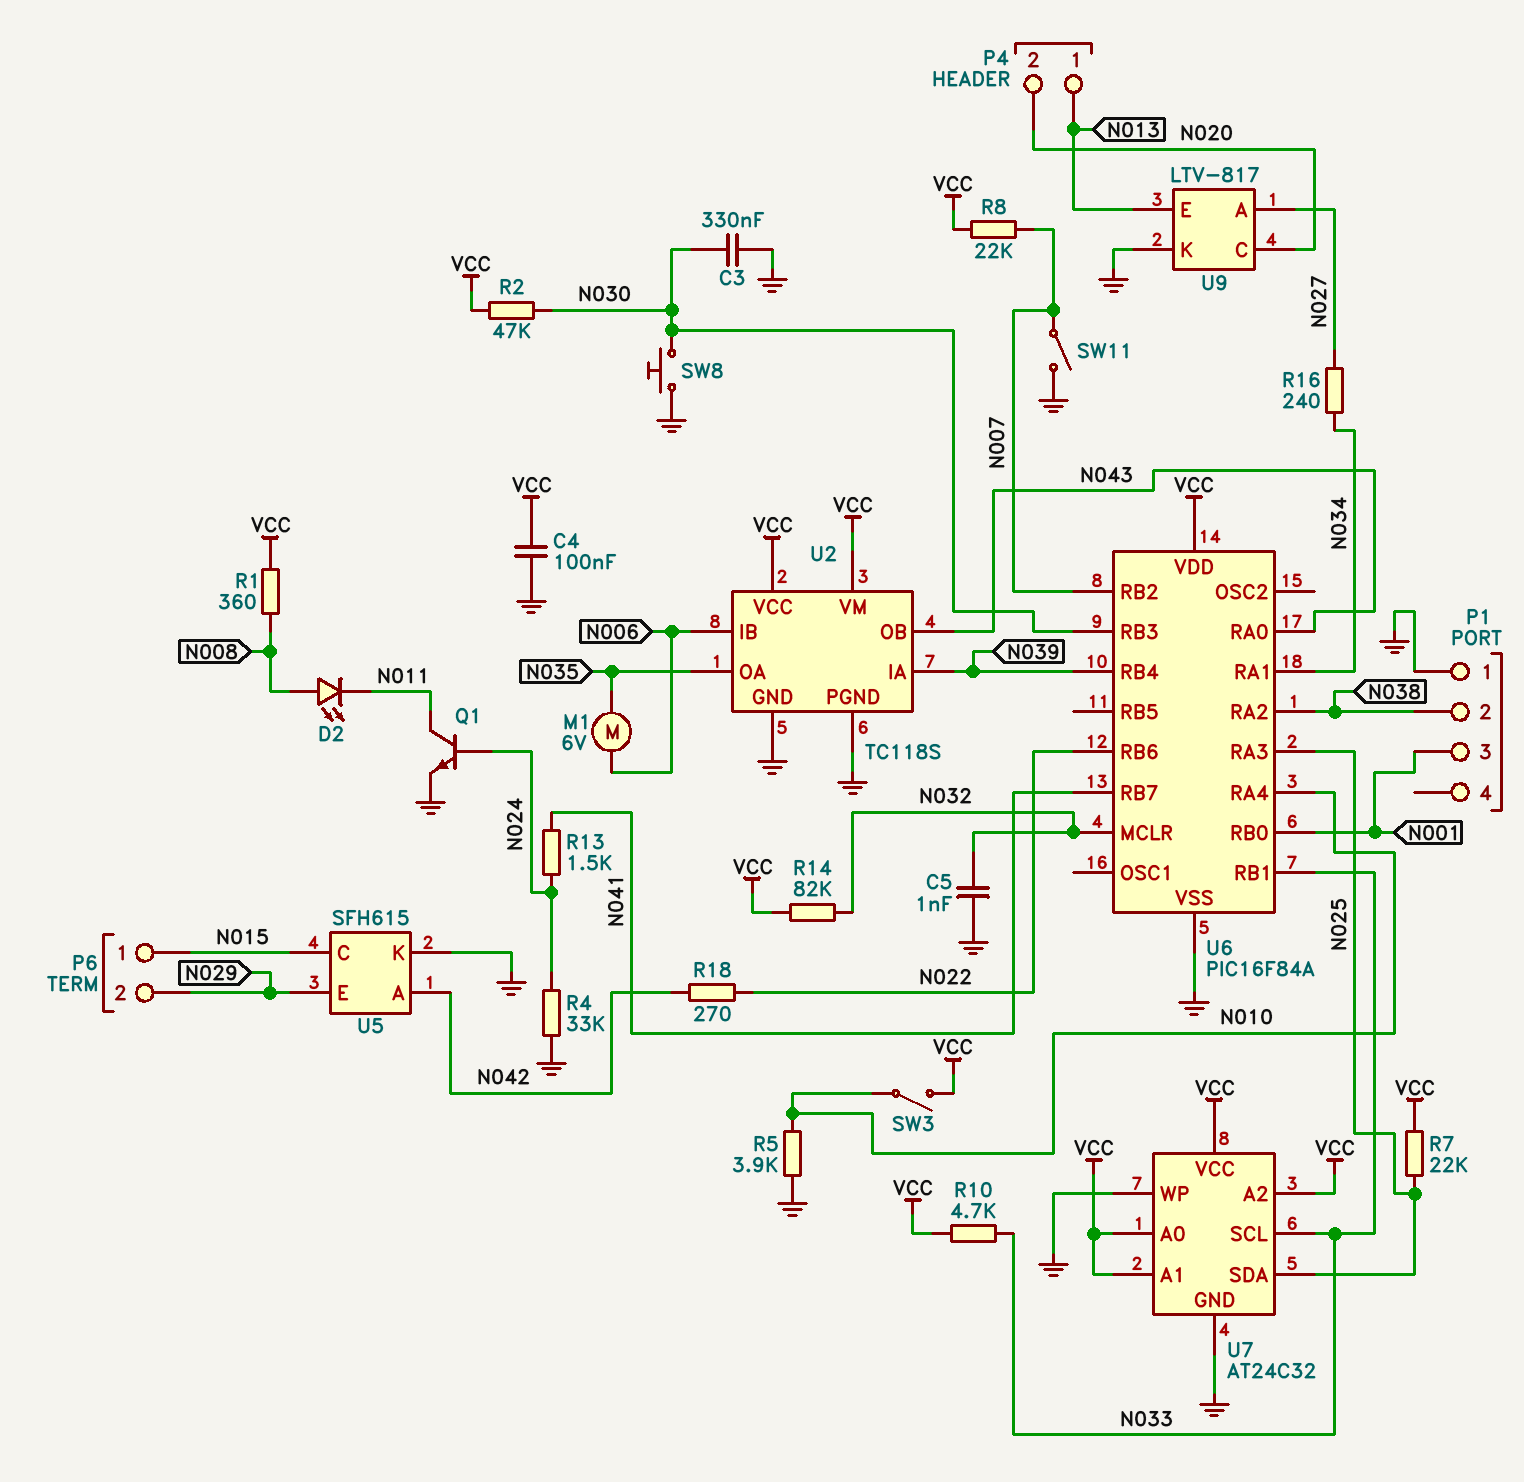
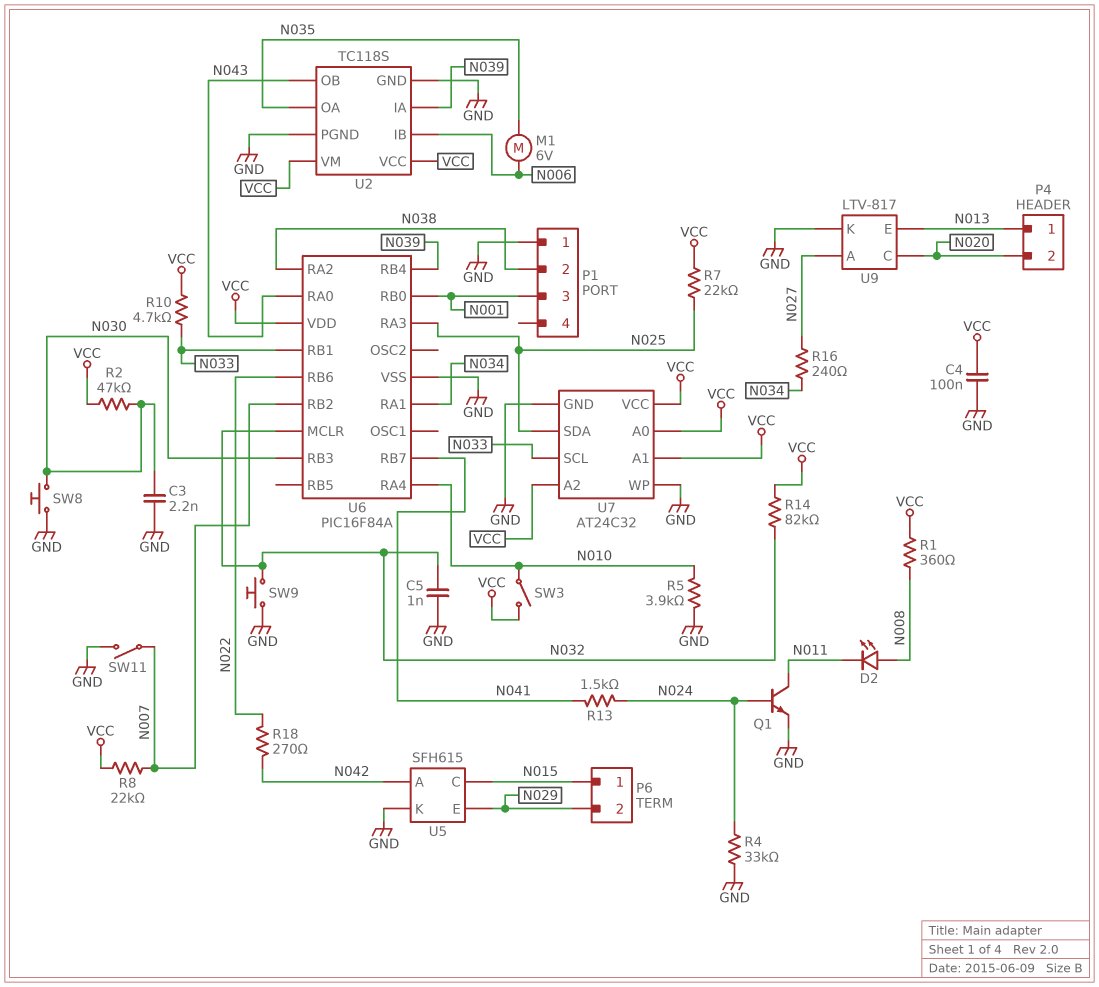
C3: 330nF (GND, N030) -> 2.2nF (GND, N030)
SW9: none -> button (GND, N032)

